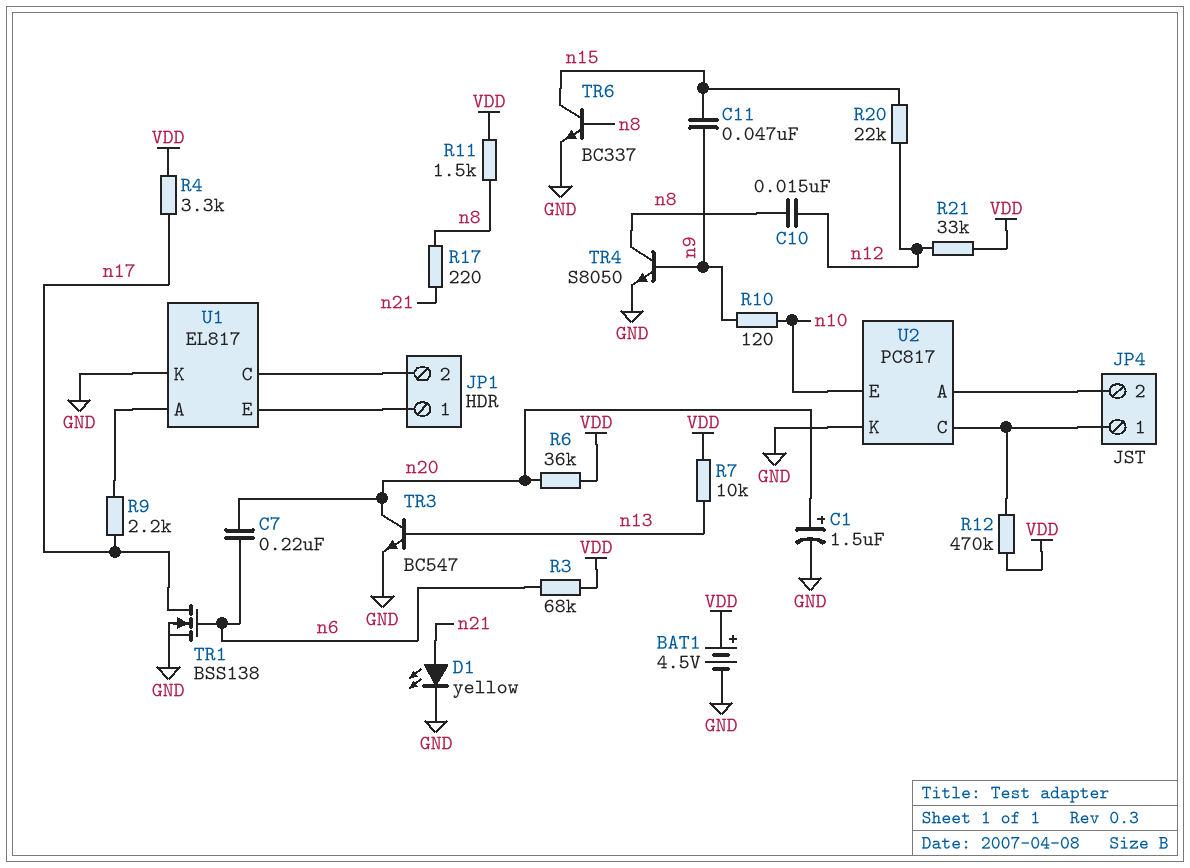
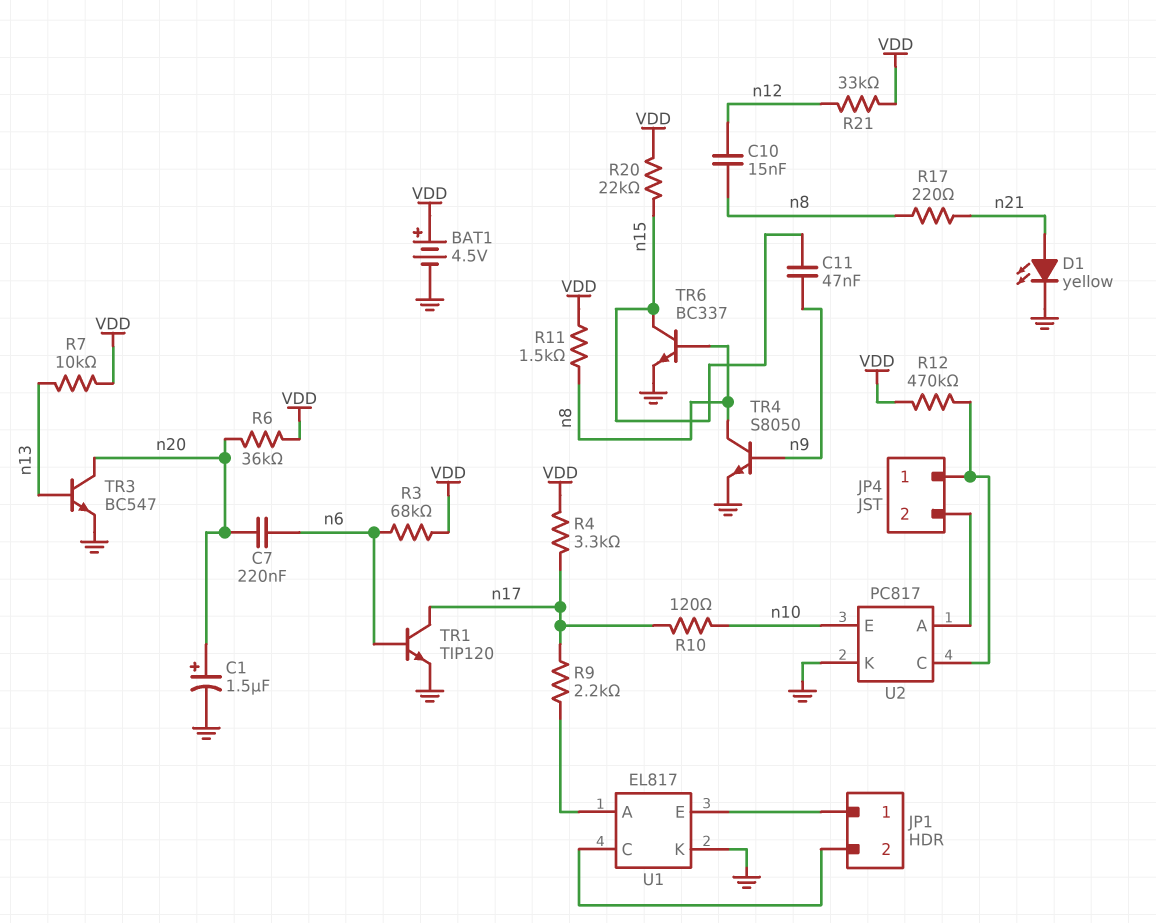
R10: 120 (n9, n10) -> 120 (n10, n17)
R20: 22k (n12, n15) -> 22k (VDD, n15)
TR1: NMOS BSS138 (G n6, D n17, S GND) -> NPN TIP120 (B n6, C n17, E GND)

